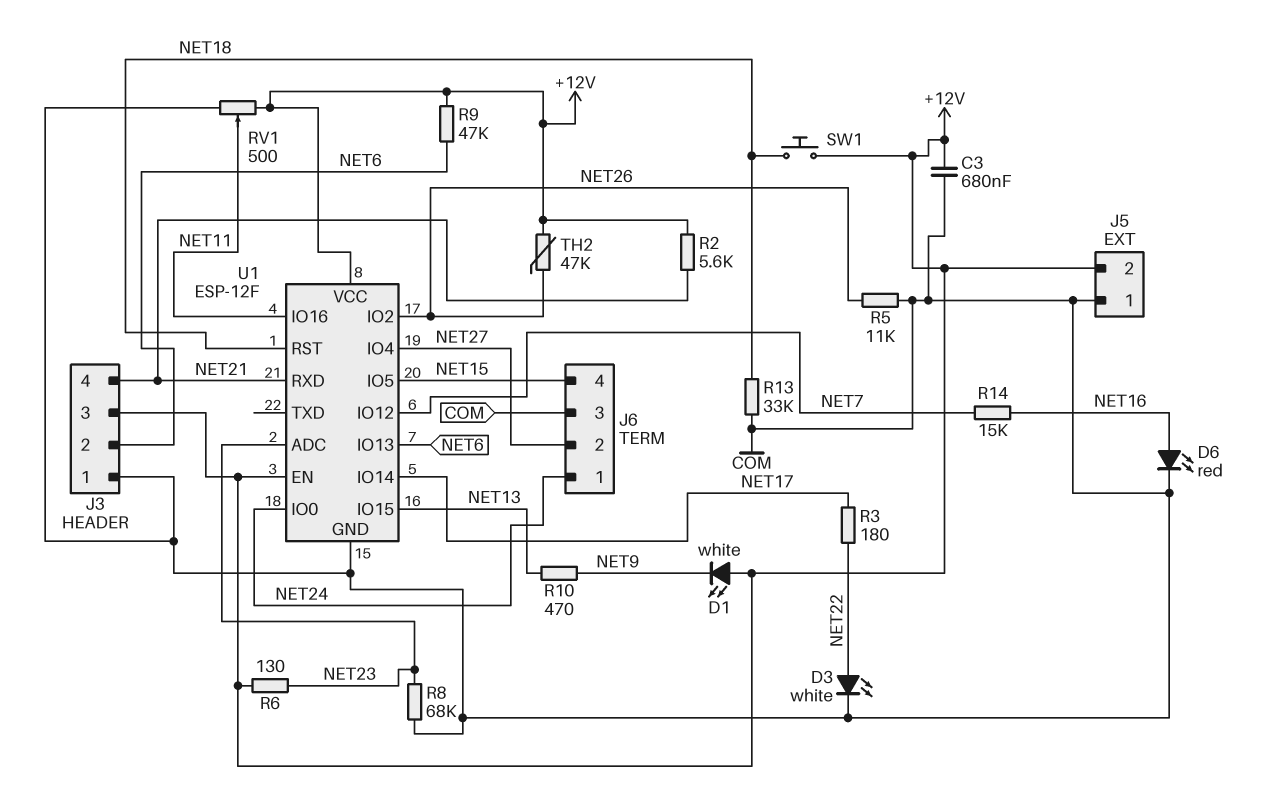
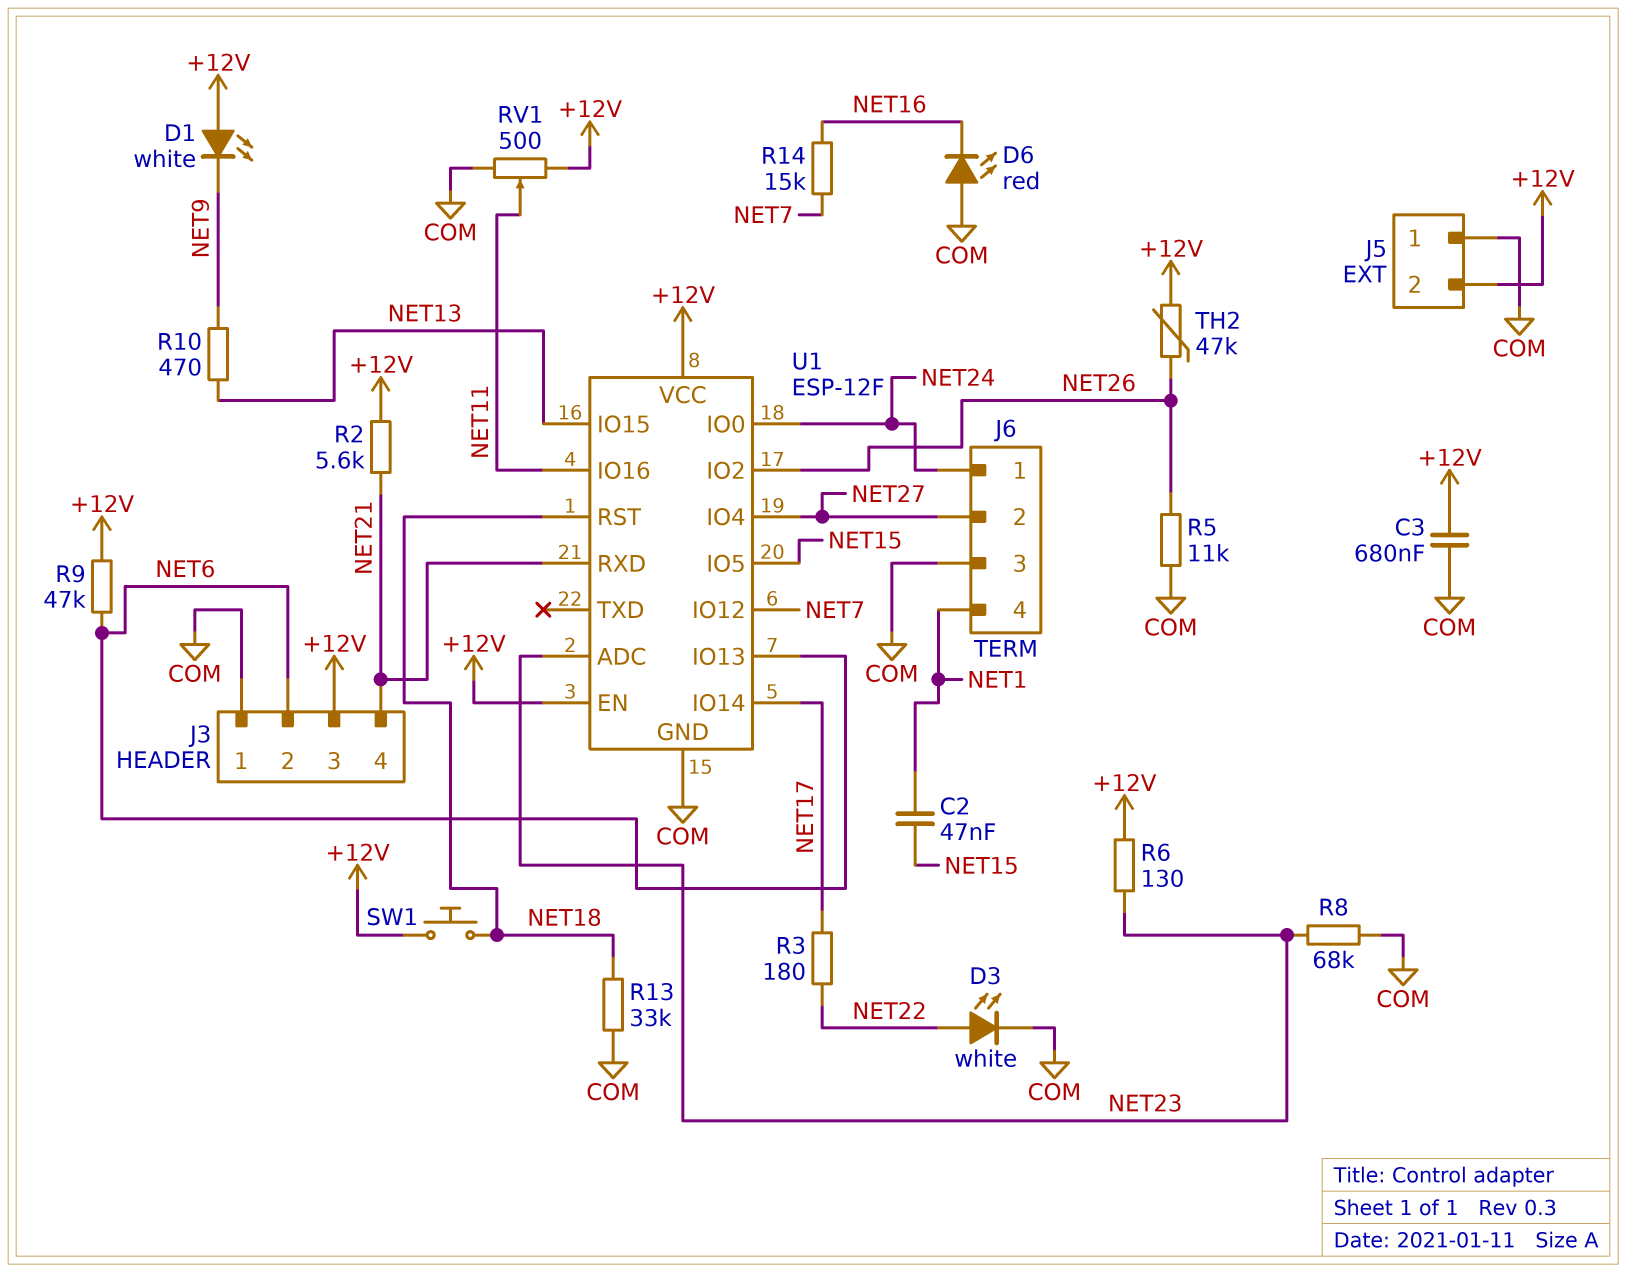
C2: none -> 47nF (NET1, NET15)
D6: LED red (A NET16, K COM) -> LED red (A COM, K NET16)
J6 pin 4: NET15 -> NET1

